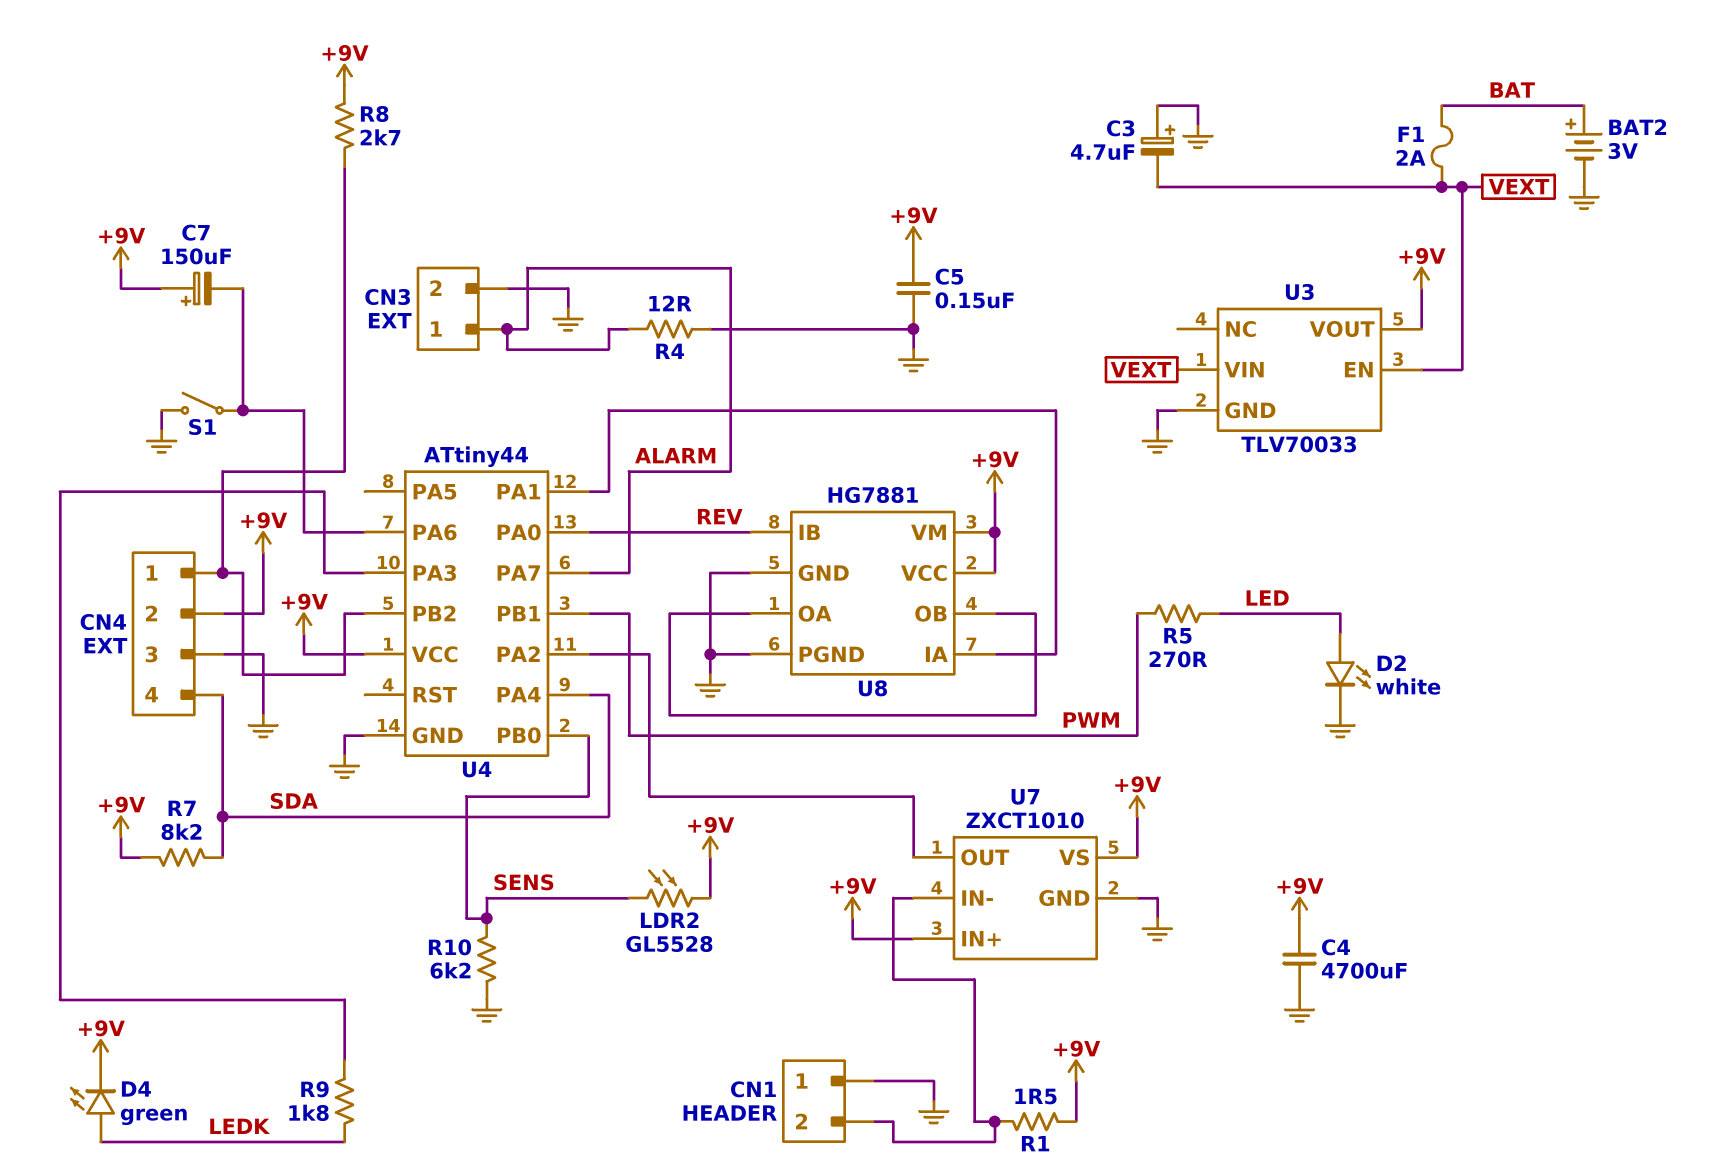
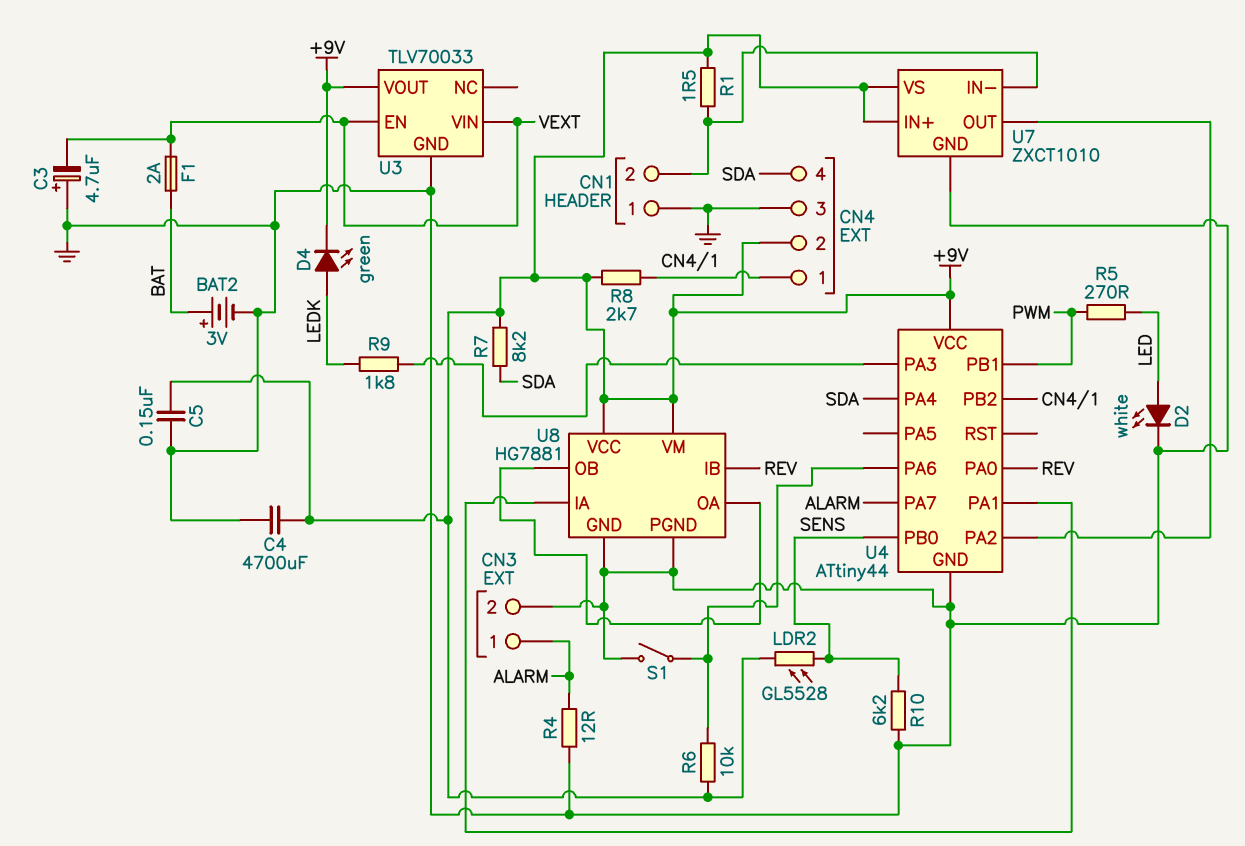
C7: 150uF (plus +9V, minus U4/PA6) -> none
R6: none -> 10k (+9V, U4/PA6)

